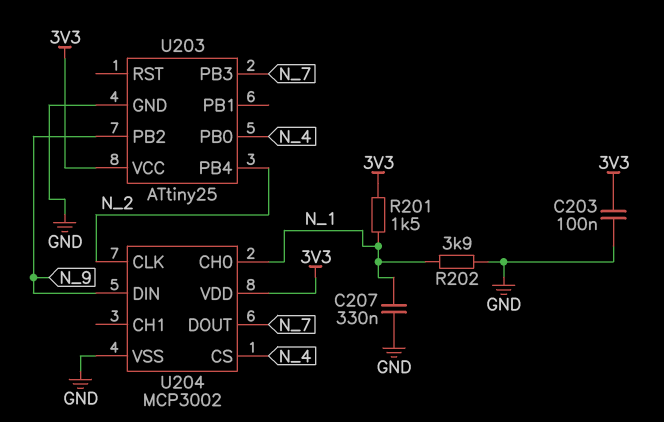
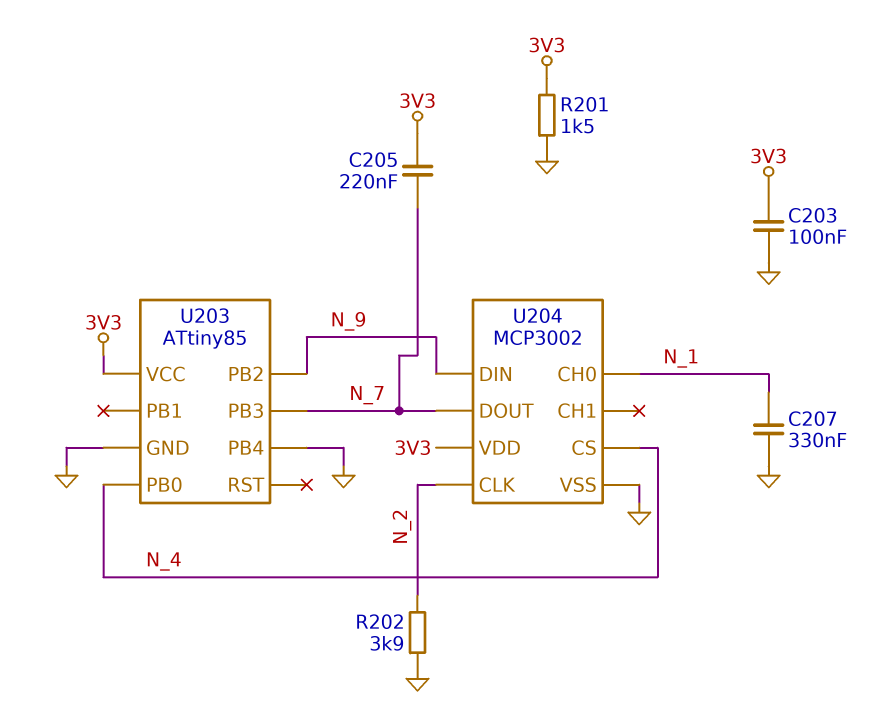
C205: none -> 220nF (3V3, N_7)
R201: 1.5k (3V3, N_1) -> 1.5k (3V3, GND)
R202: 3.9k (GND, N_1) -> 3.9k (GND, N_2)
U203: ATtiny25 -> ATtiny85
U203 pin PB4: N_2 -> GND

